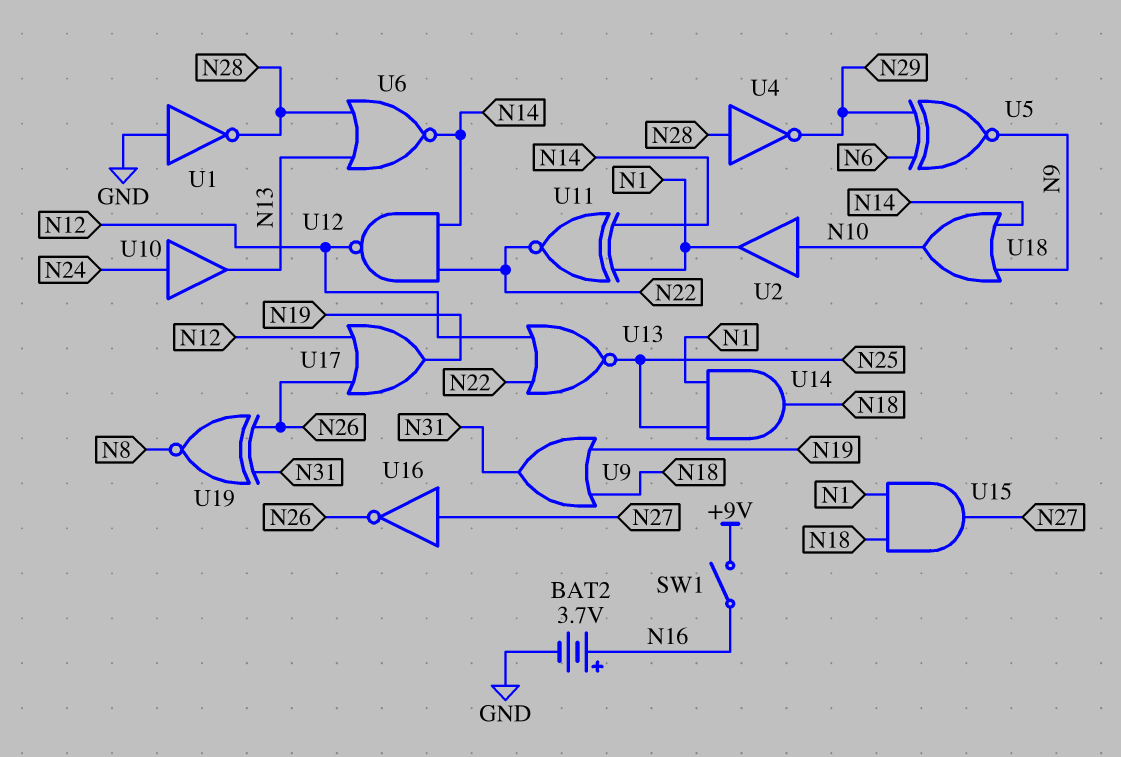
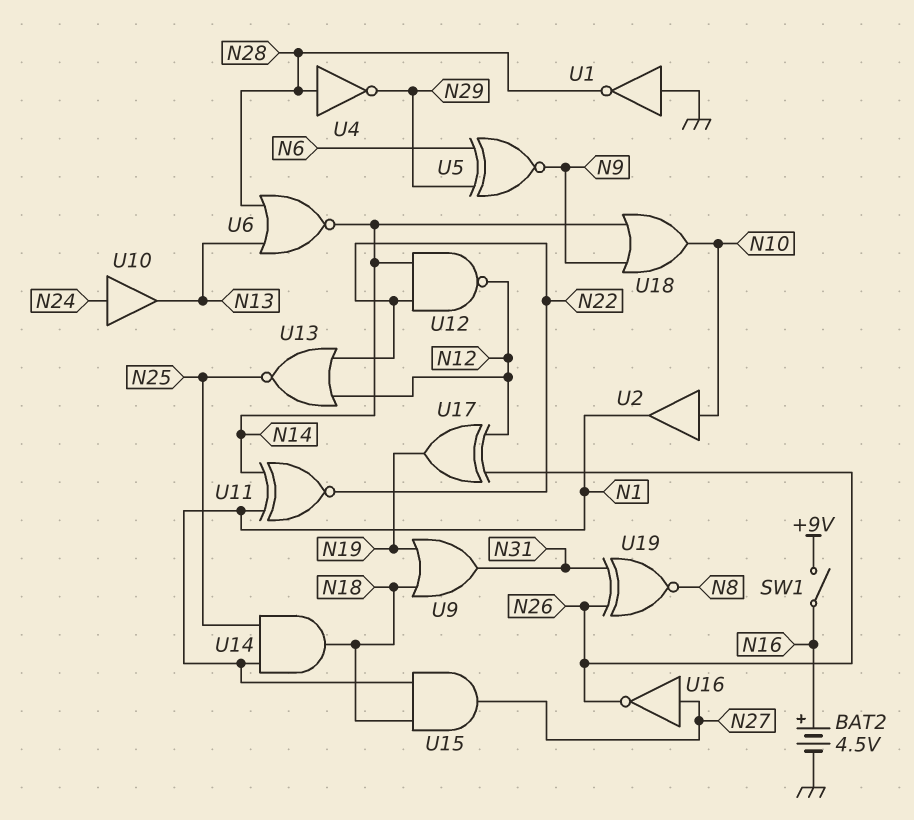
BAT2: 3.7V (plus N16, minus GND) -> 4.5V (plus N16, minus GND)
U17: OR (in N12, in N26, out N19) -> XOR (in N12, in N26, out N19)

